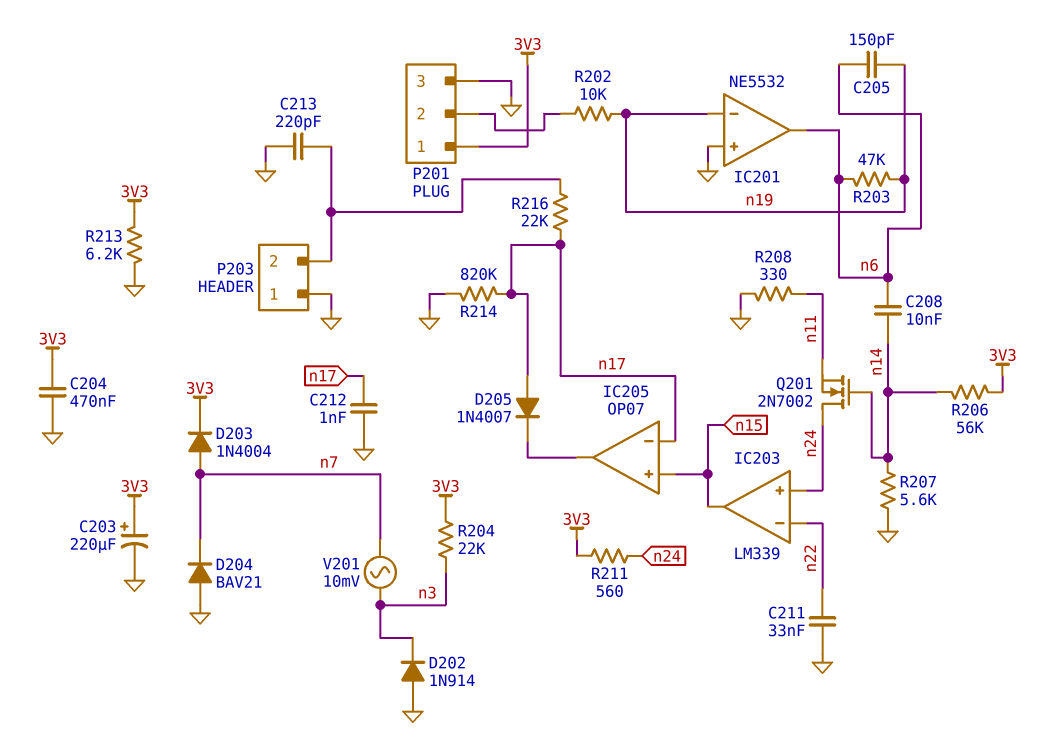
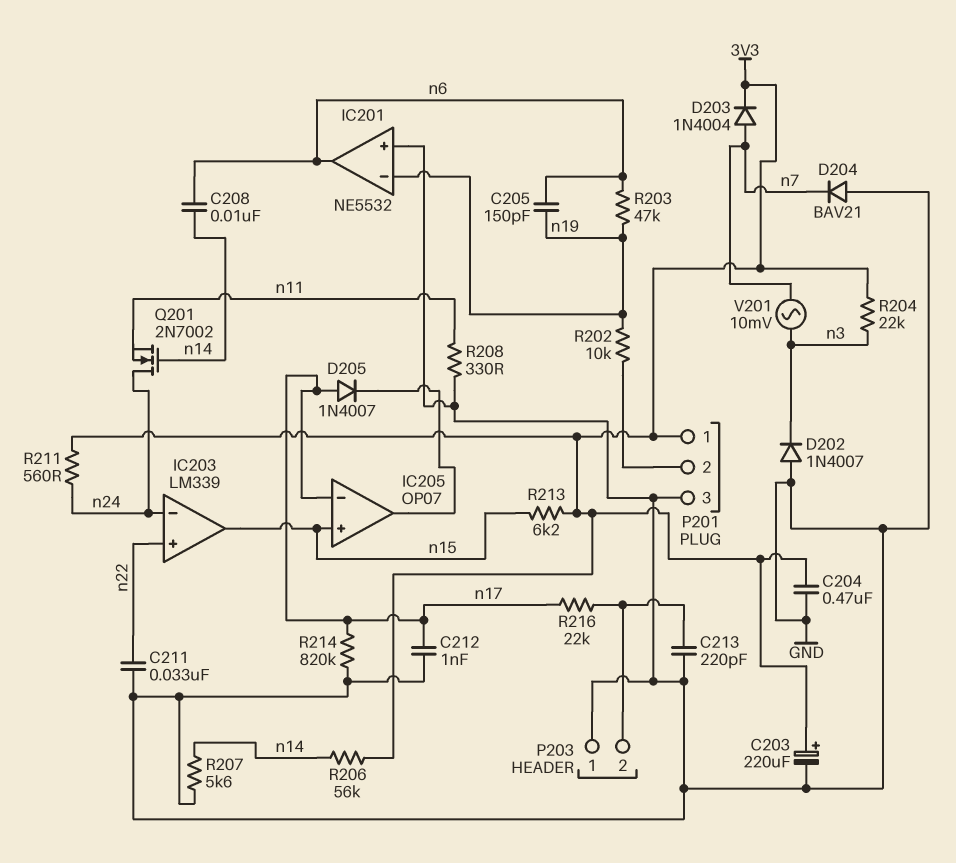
D202: diode 1N914 (A GND, K n3) -> diode 1N4007 (A GND, K n3)
IC203 pin in+: n24 -> n22
IC203 pin in-: n22 -> n24
R213: 6.2k (3V3, GND) -> 6.2k (3V3, n15)

